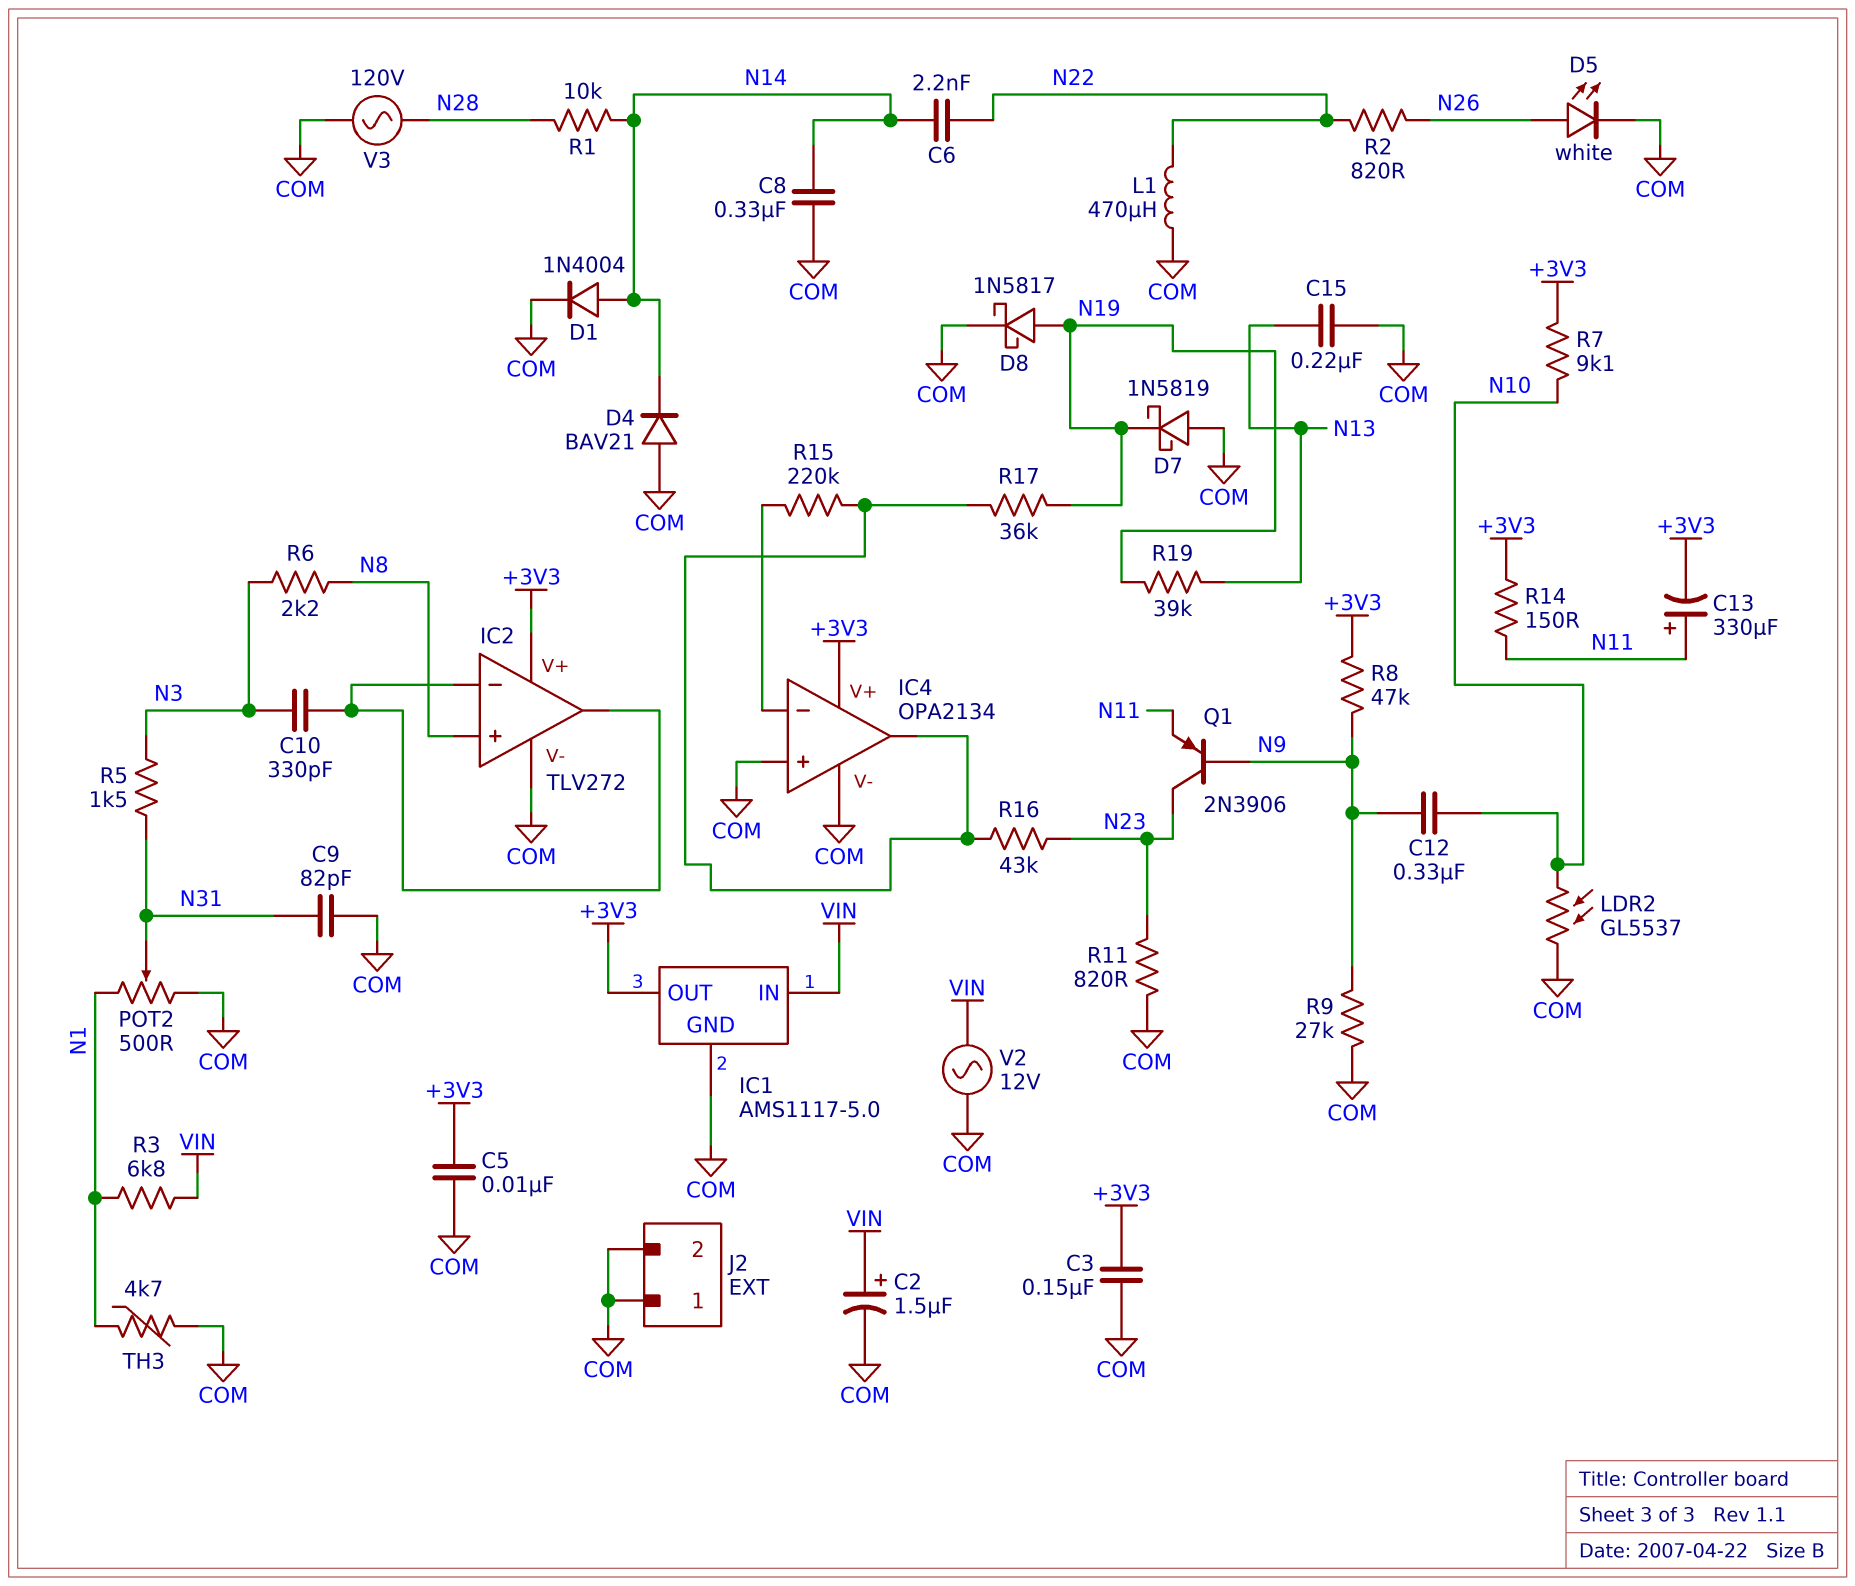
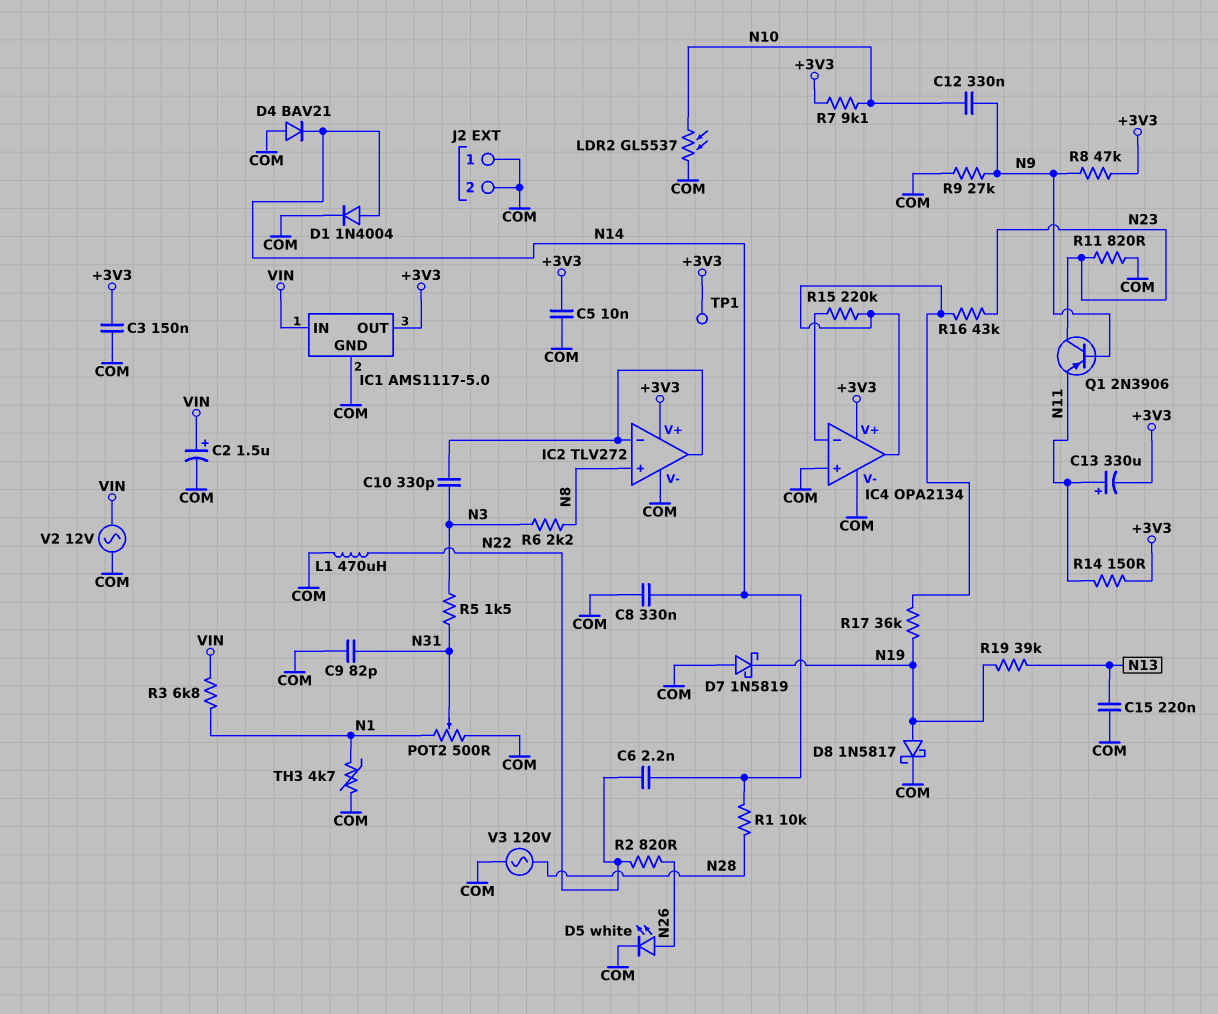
TP1: none -> test point (+3V3)

